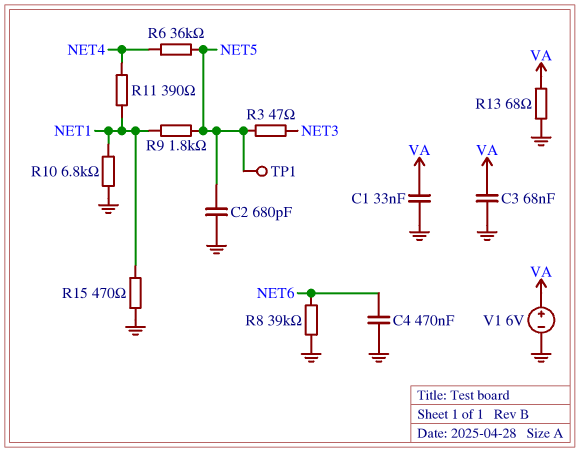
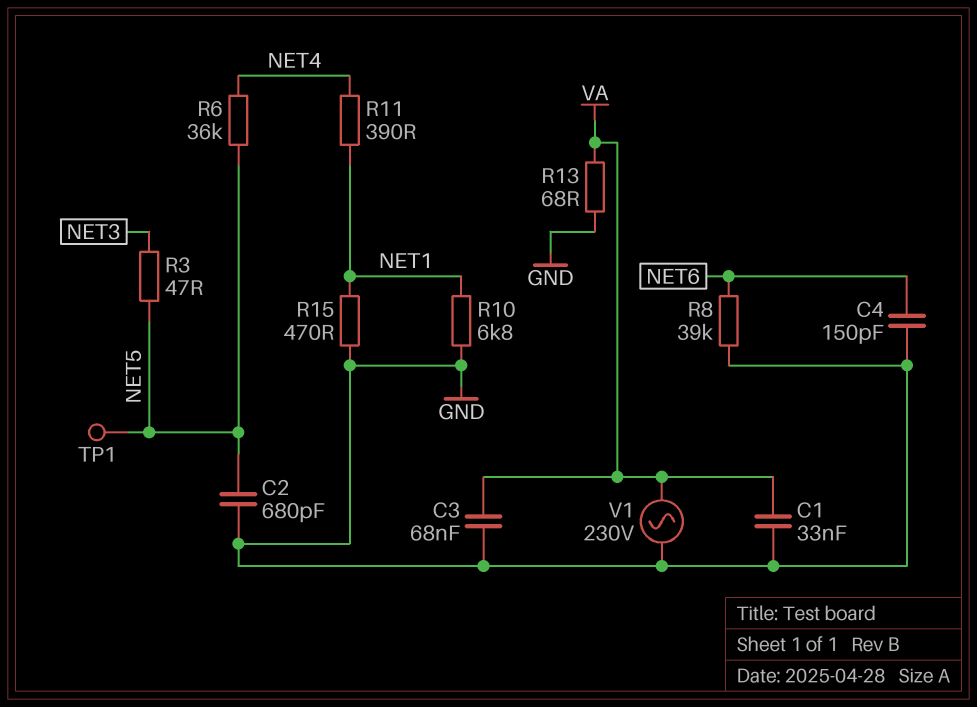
C4: 470nF (GND, NET6) -> 150pF (GND, NET6)
R9: 1.8k (NET1, NET5) -> none
V1: 6V (plus VA, minus GND) -> AC 230V (GND, VA)

